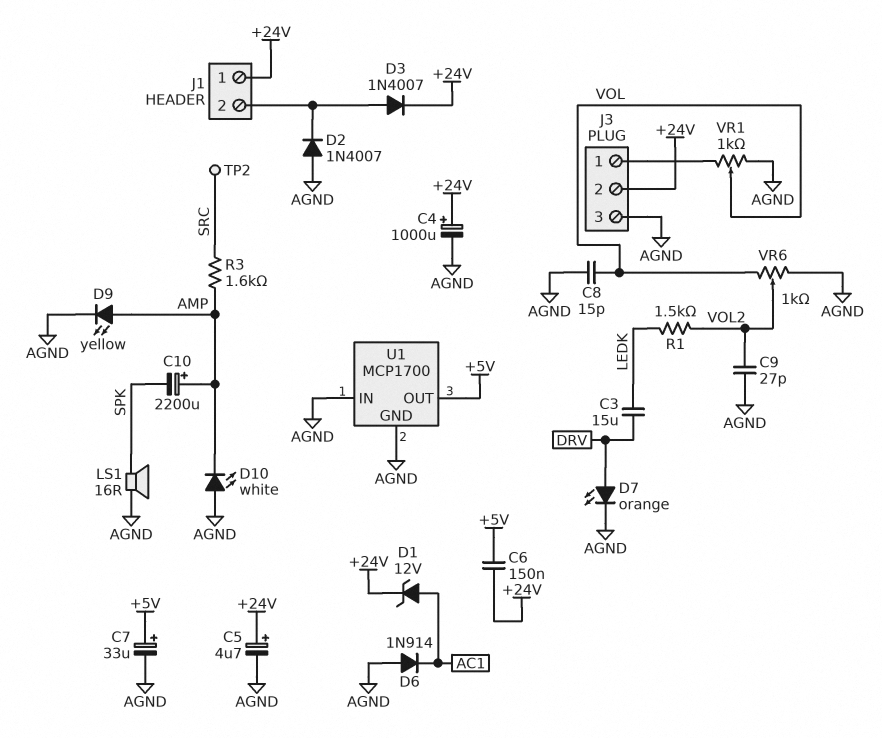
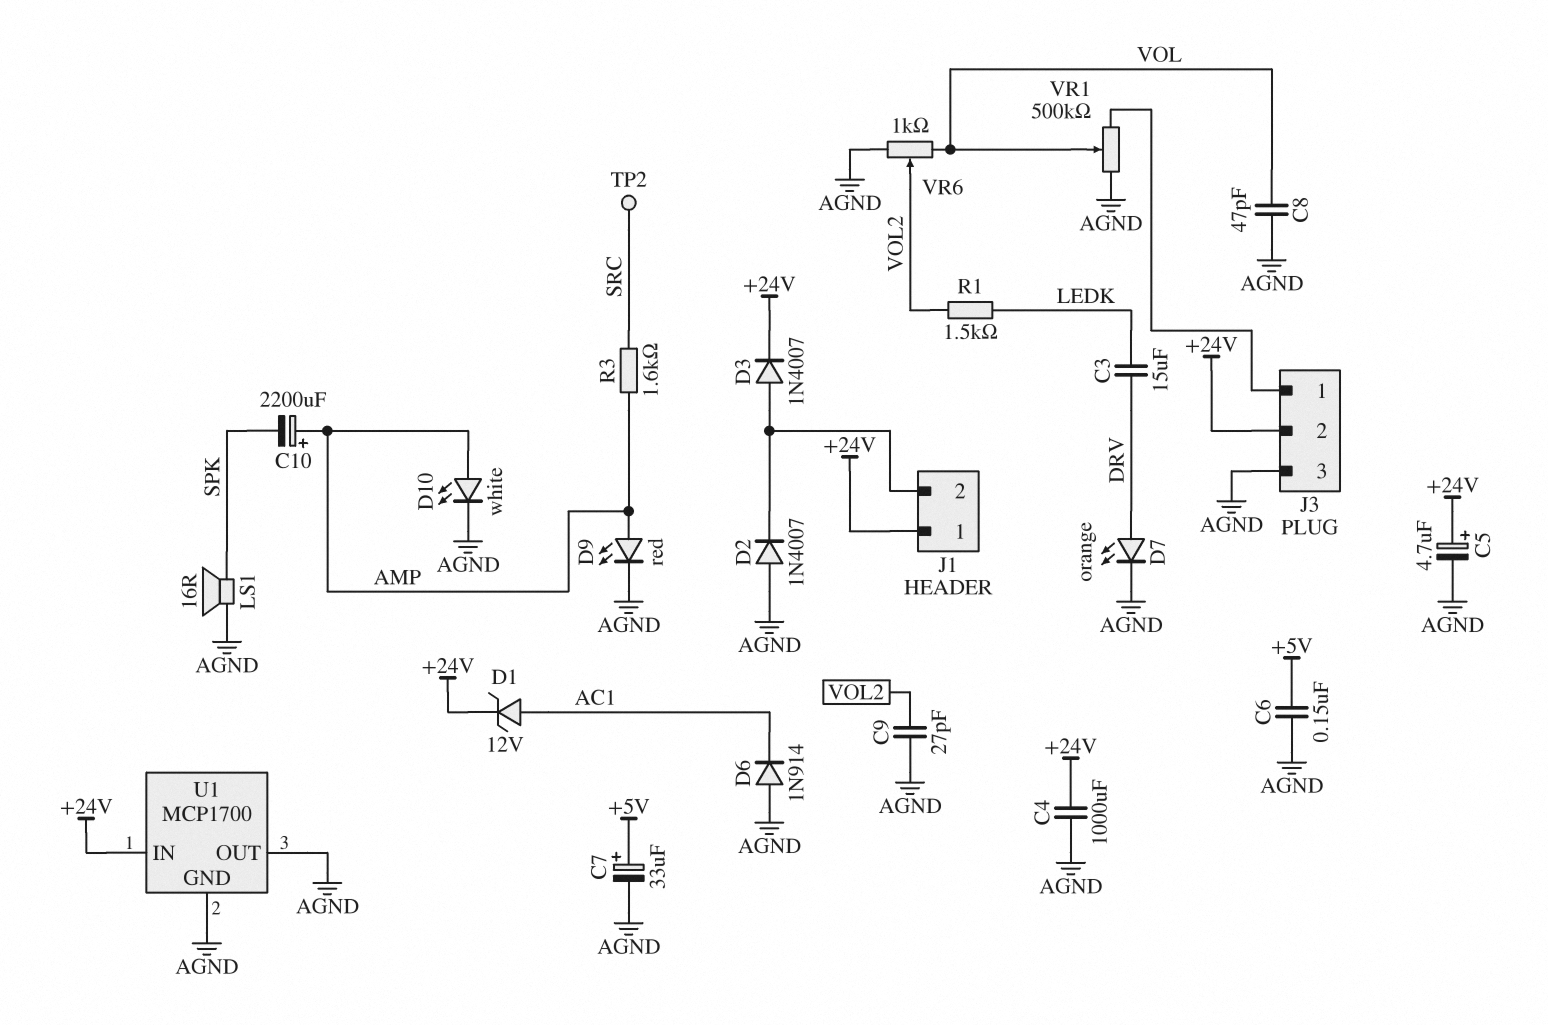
C4: 1000uF (plus +24V, minus AGND) -> 1000uF (+24V, AGND)
C6: 150nF (+5V, +24V) -> 150nF (+5V, AGND)
C8: 15pF (AGND, VOL) -> 47pF (AGND, VOL)
D9: LED yellow (A AMP, K AGND) -> LED red (A AMP, K AGND)
D10: LED white (A AGND, K AMP) -> LED white (A AMP, K AGND)
U1 pin IN: AGND -> +24V
U1 pin OUT: +5V -> AGND
VR1: 1k (AGND, J3/1, wiper VOL) -> 500k (AGND, J3/1, wiper VOL)

